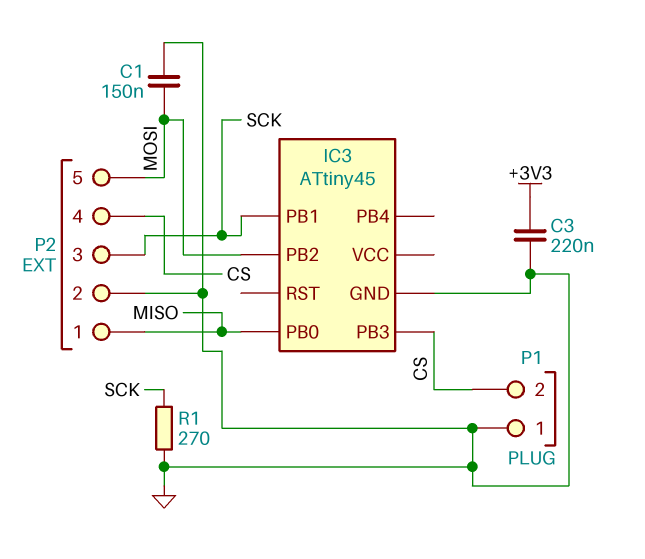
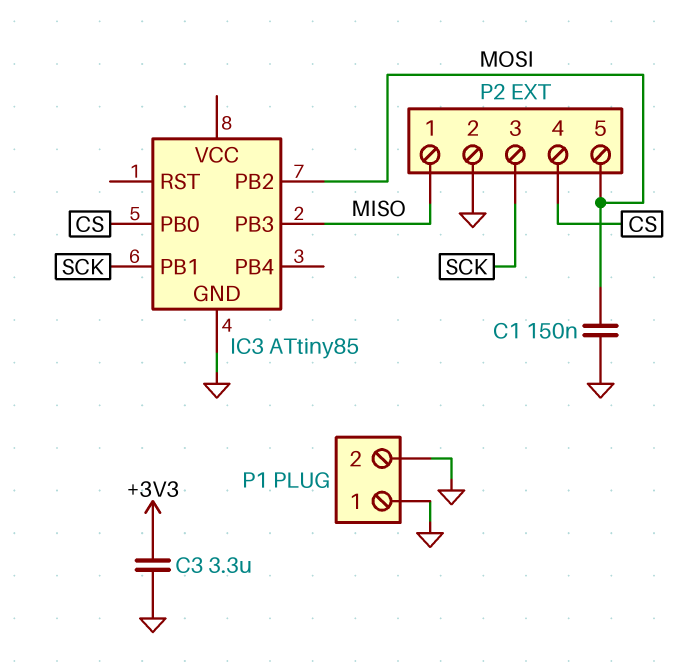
C3: 220nF (+3V3, GND) -> 3.3uF (+3V3, GND)
IC3: ATtiny45 -> ATtiny85
IC3 pin PB0: MISO -> CS
IC3 pin PB3: CS -> MISO
P1 pin 2: CS -> GND
R1: 270 (GND, SCK) -> none

